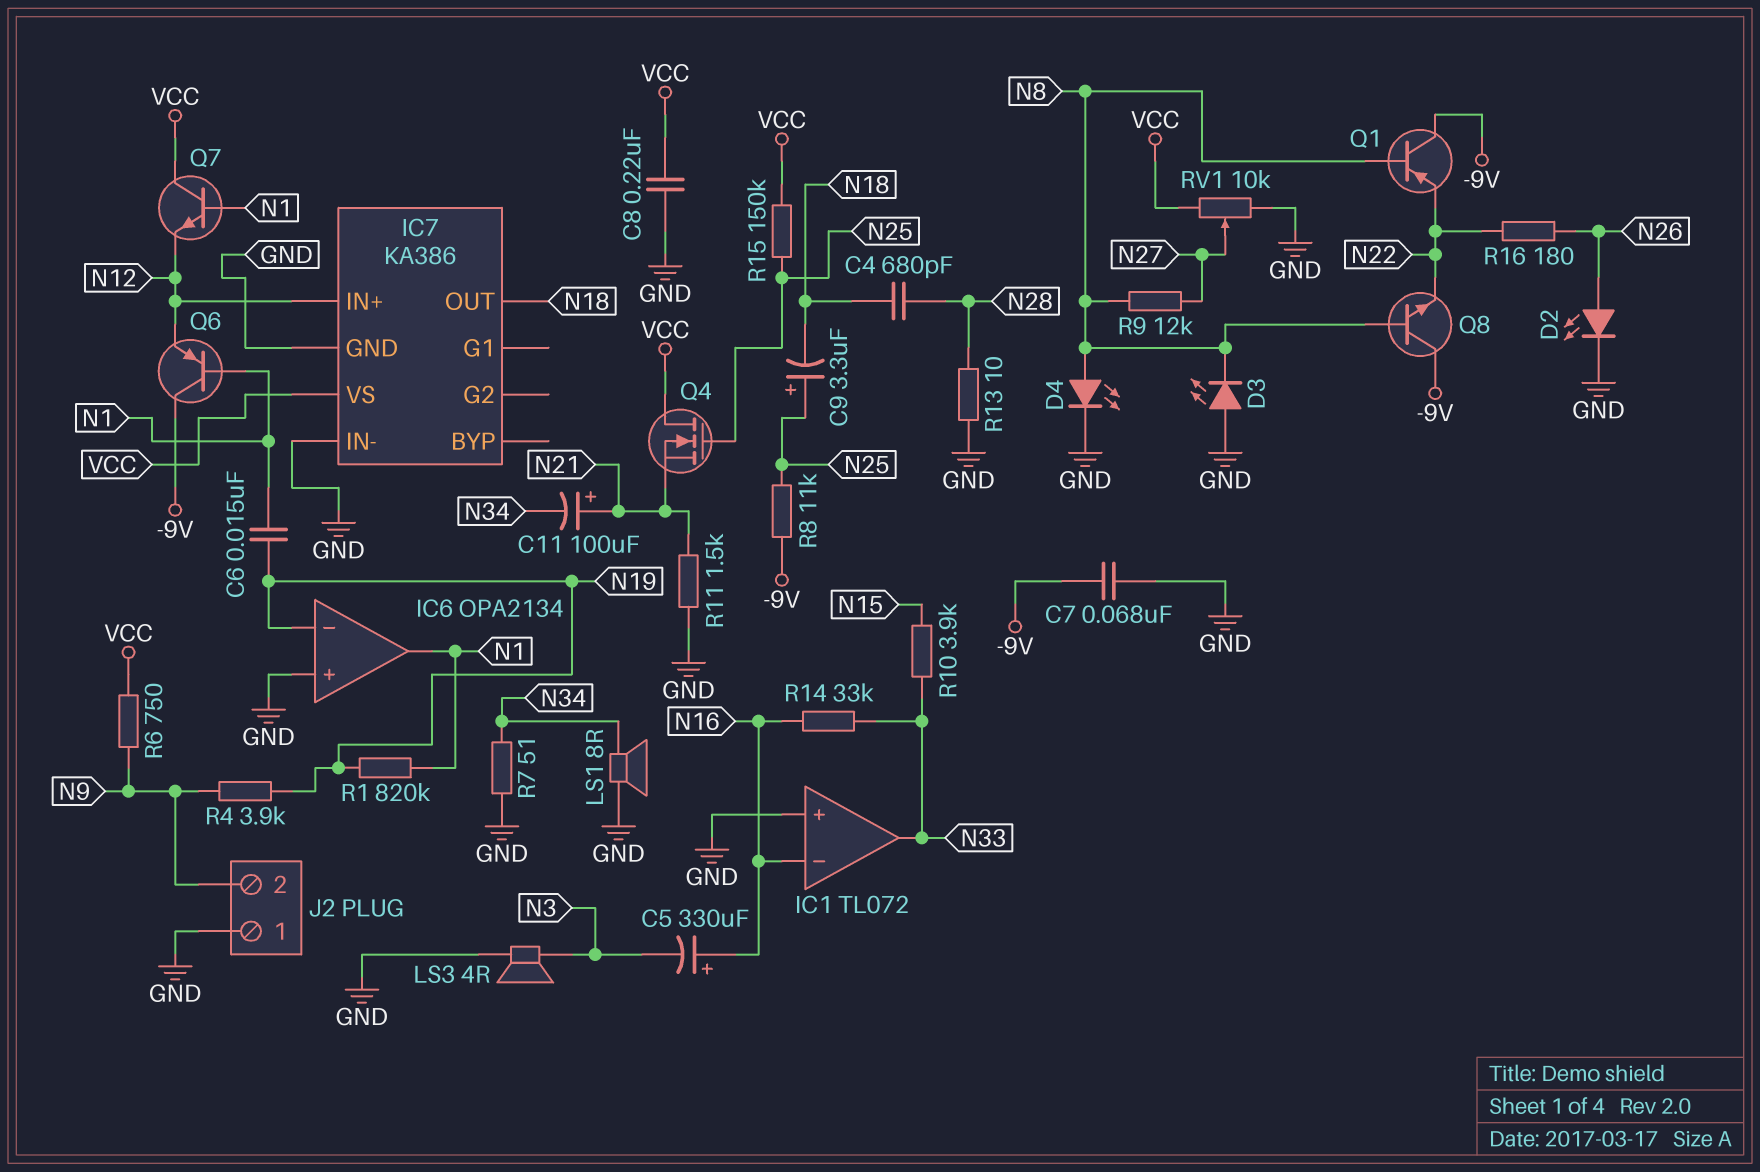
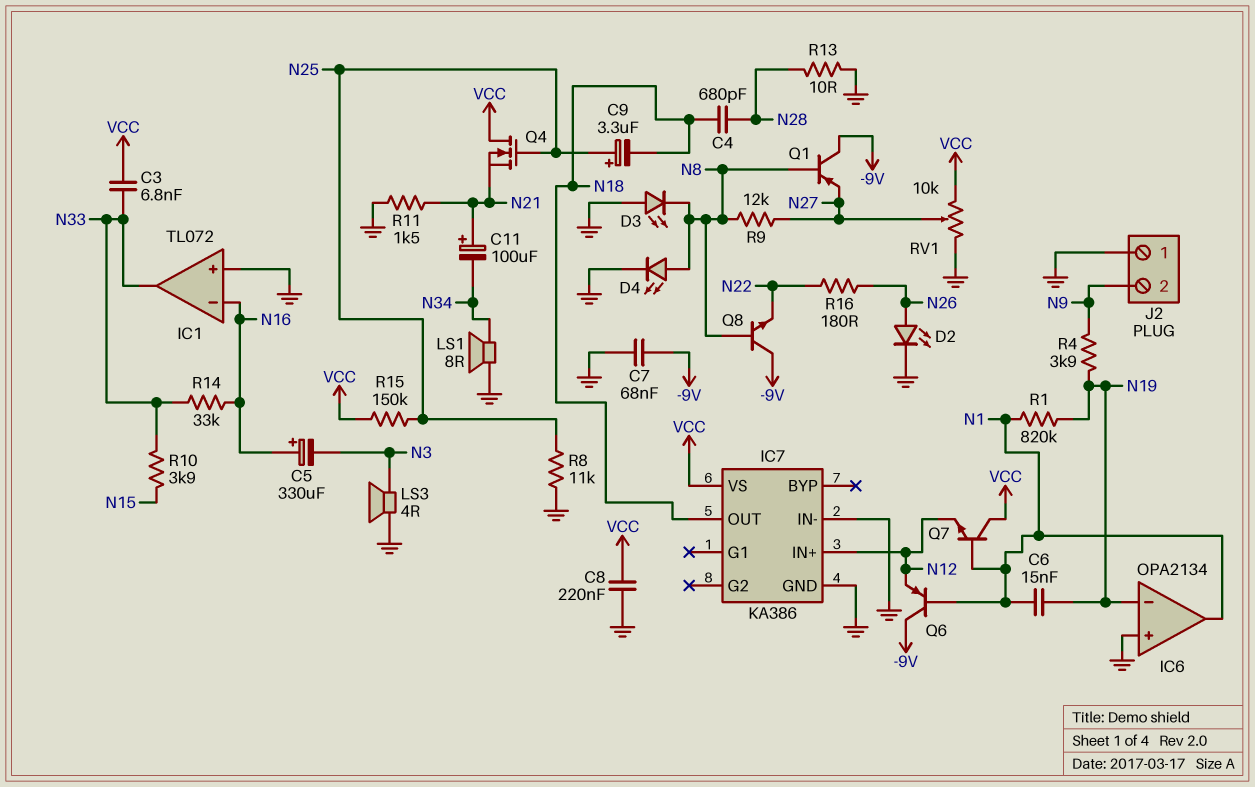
C3: none -> 6.8nF (N33, VCC)
Q1: PNP (B N8, C -9V, E N22) -> PNP (B N8, C -9V, E N27)
R6: 750 (N9, VCC) -> none
R7: 51 (GND, N34) -> none
R8: 11k (-9V, N25) -> 11k (GND, N25)

